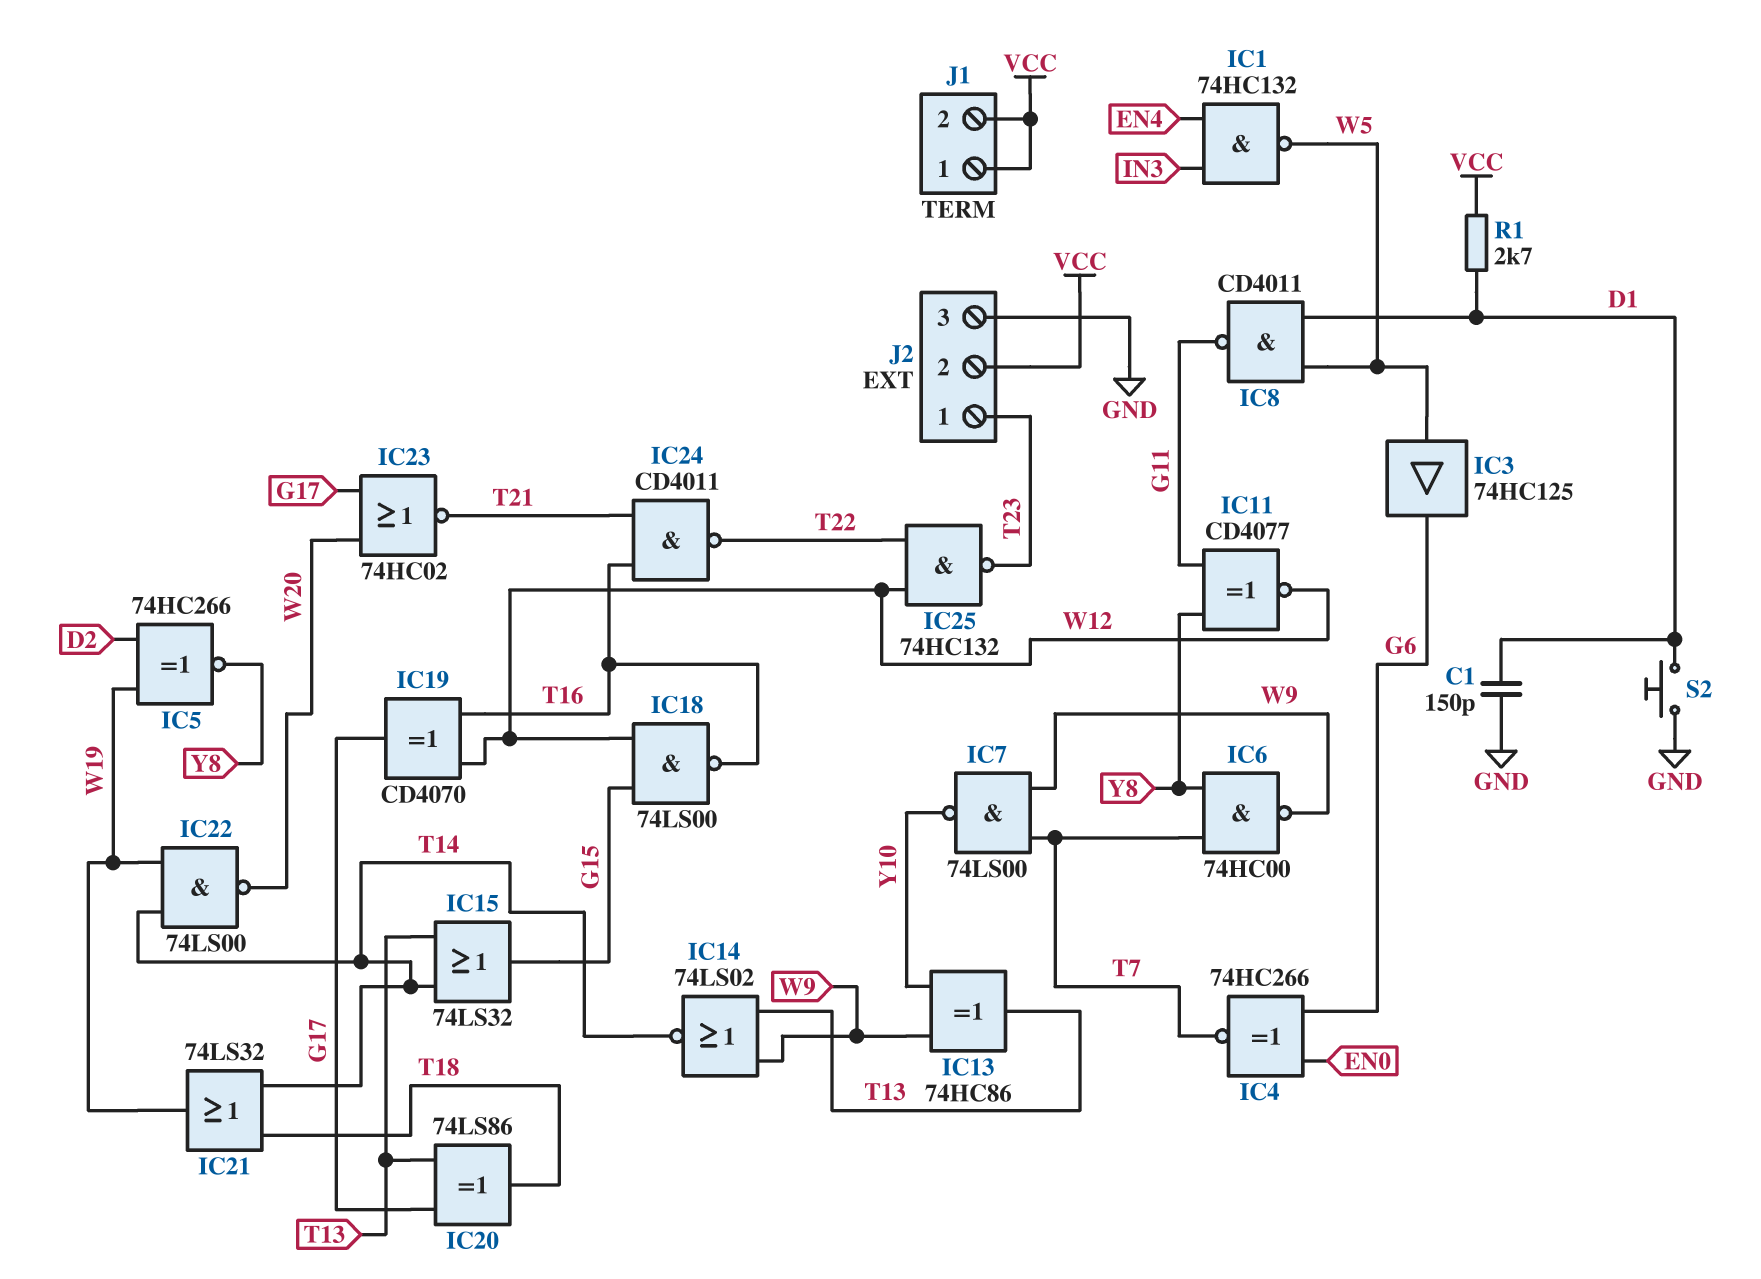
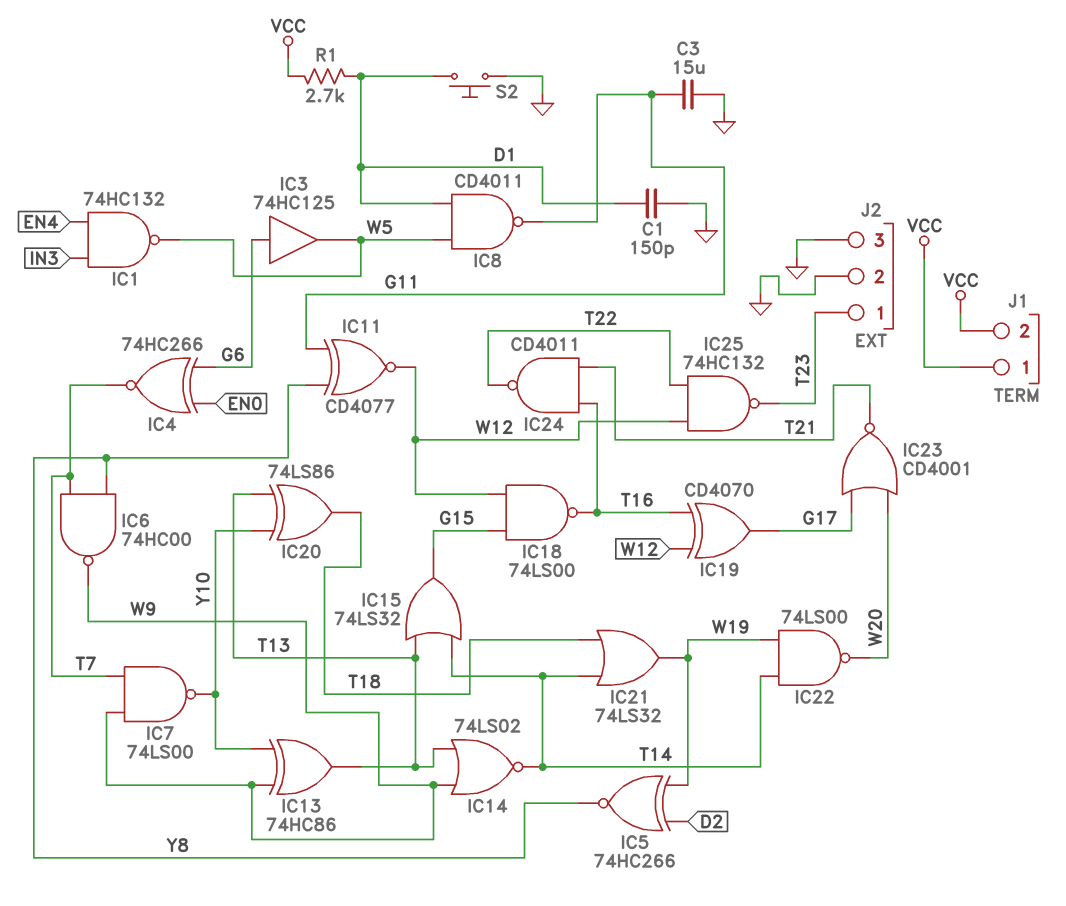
C3: none -> 15uF (G11, GND)
IC3: buffer 74HC125 (in W5, out G6) -> buffer 74HC125 (in G6, out W5)
IC20: XOR 74LS86 (in G17, in T13, out T18) -> XOR 74LS86 (in T13, in Y10, out T18)
IC23: NOR 74HC02 (in G17, in W20, out T21) -> NOR CD4001 (in G17, in W20, out T21)
J2 pin 2: VCC -> GND

